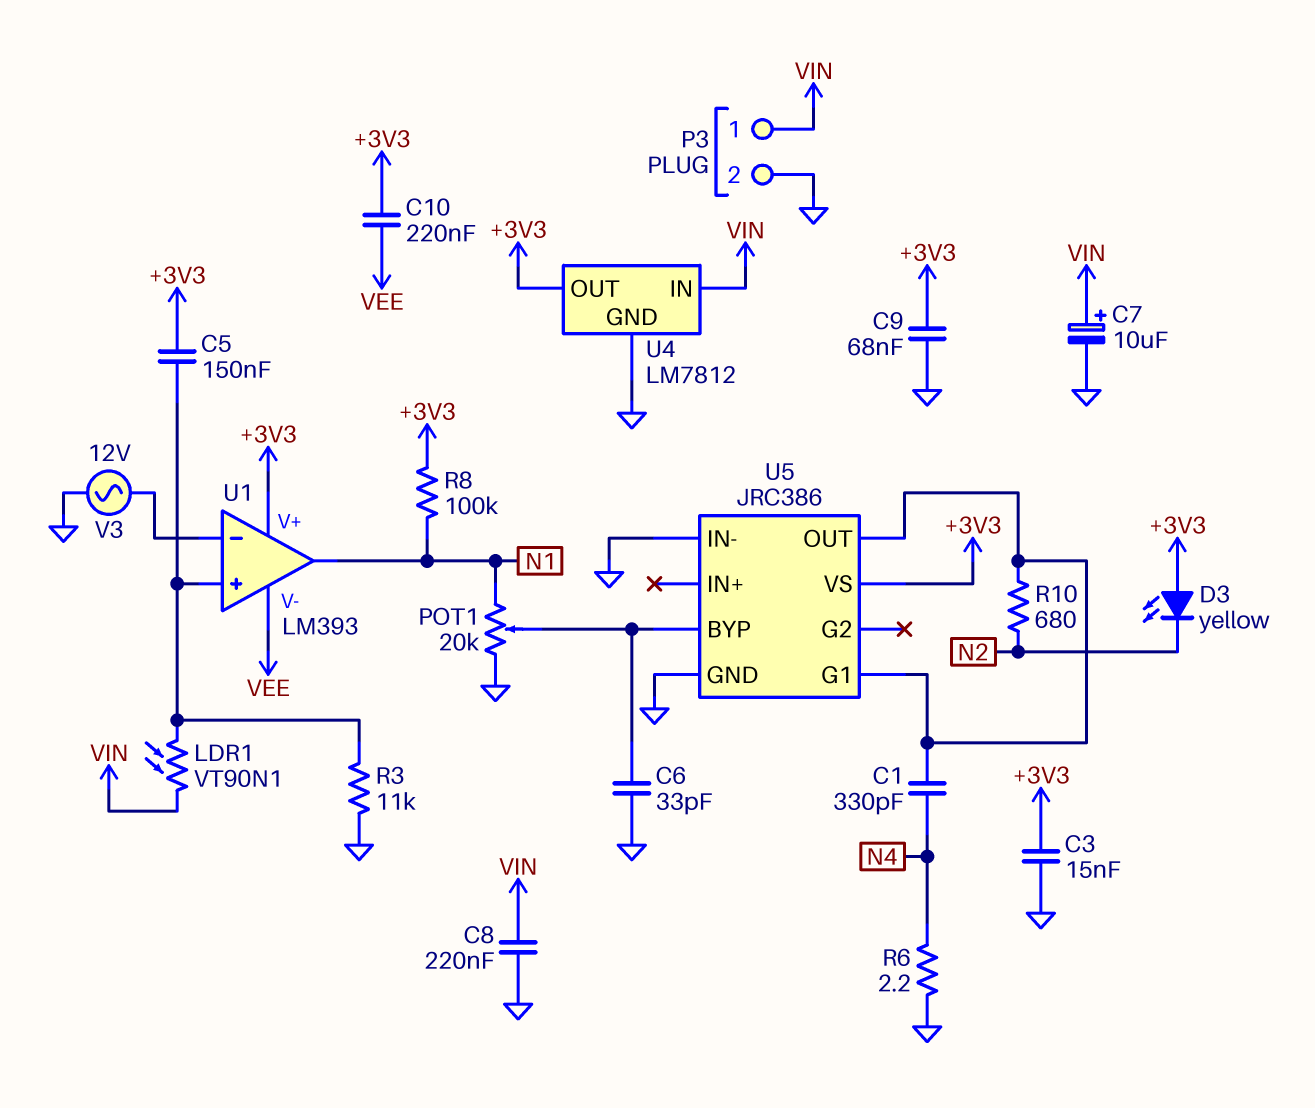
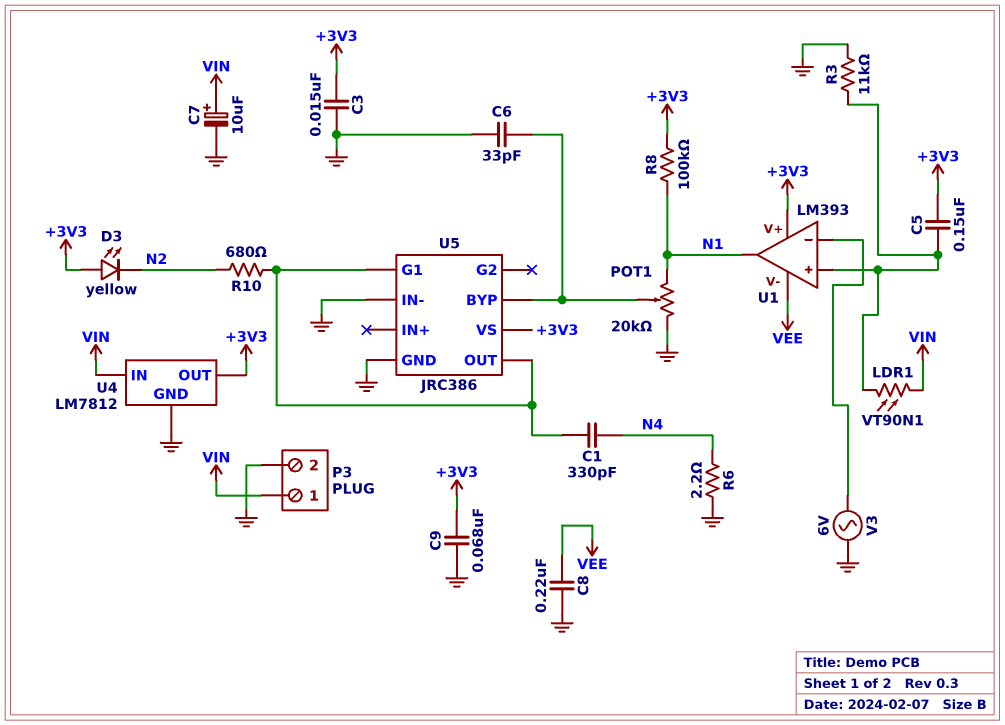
C8: 220nF (GND, VIN) -> 220nF (GND, VEE)
C10: 220nF (+3V3, VEE) -> none
V3: AC 12V (GND, U1/in-) -> AC 6V (GND, U1/in-)

